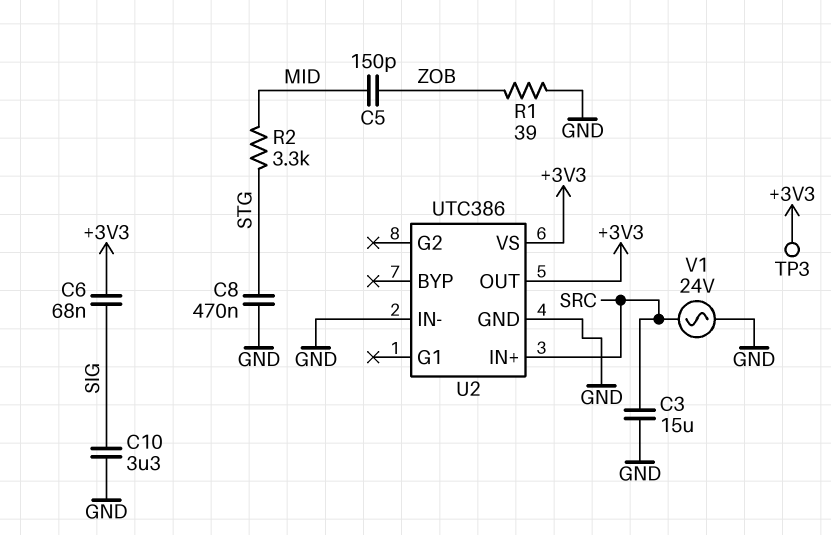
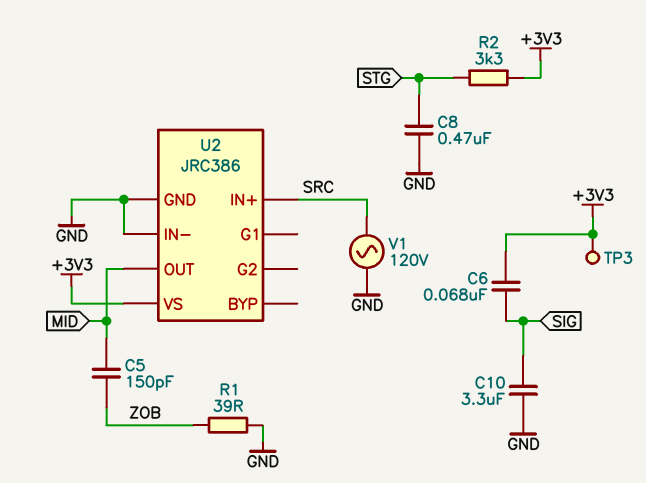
C3: 15uF (GND, SRC) -> none
R2: 3.3k (MID, STG) -> 3.3k (+3V3, STG)
U2: UTC386 -> JRC386
U2 pin OUT: +3V3 -> MID
V1: AC 24V (GND, SRC) -> AC 120V (GND, SRC)

